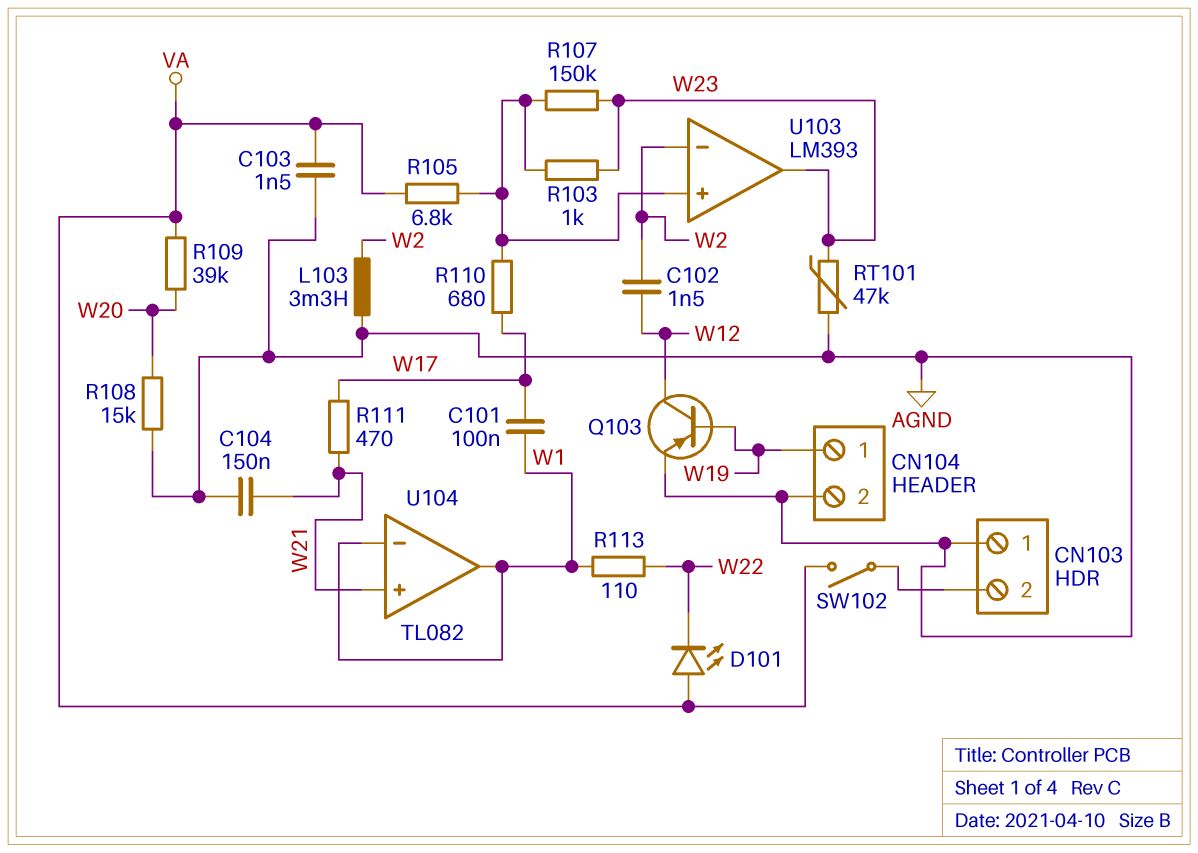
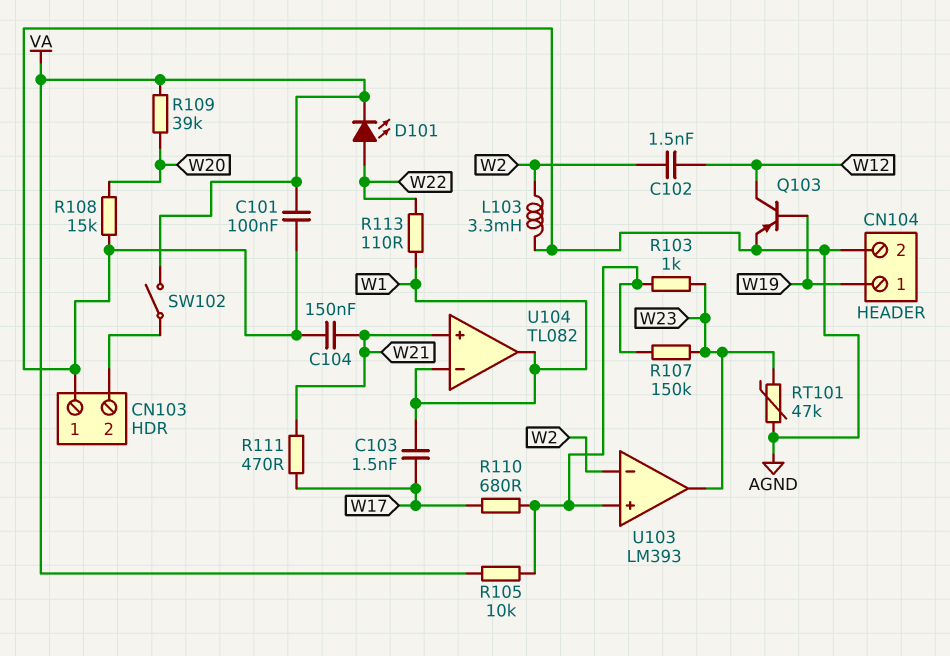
C101: 100nF (W1, W17) -> 100nF (AGND, VA)
C103: 1.5nF (AGND, VA) -> 1.5nF (W1, W17)
D101: LED (A VA, K W22) -> LED (A W22, K VA)
R105: 6.8k (U103/in+, VA) -> 10k (U103/in+, VA)

